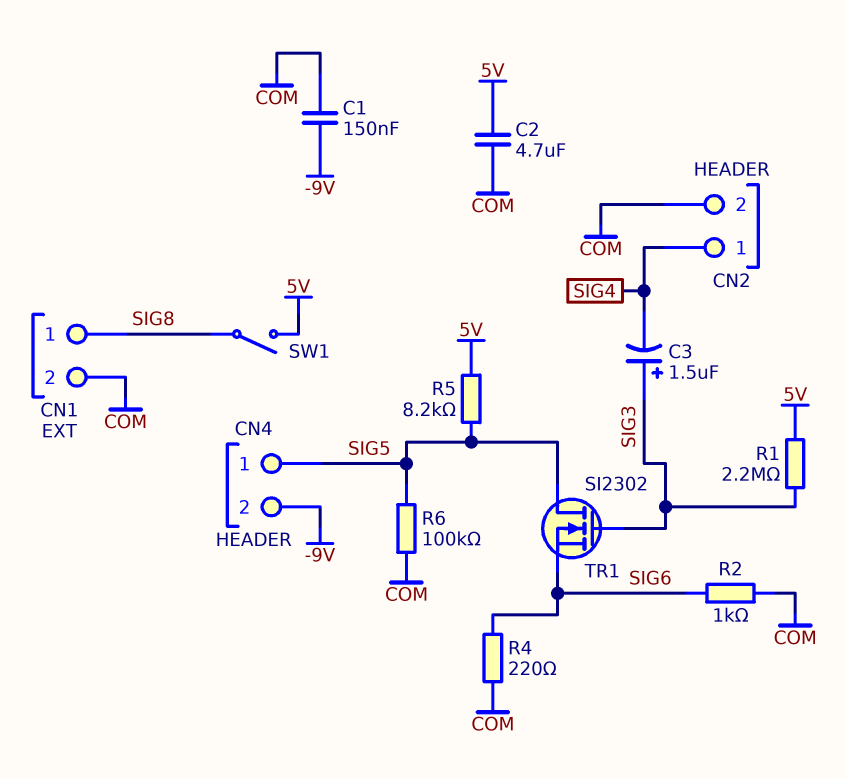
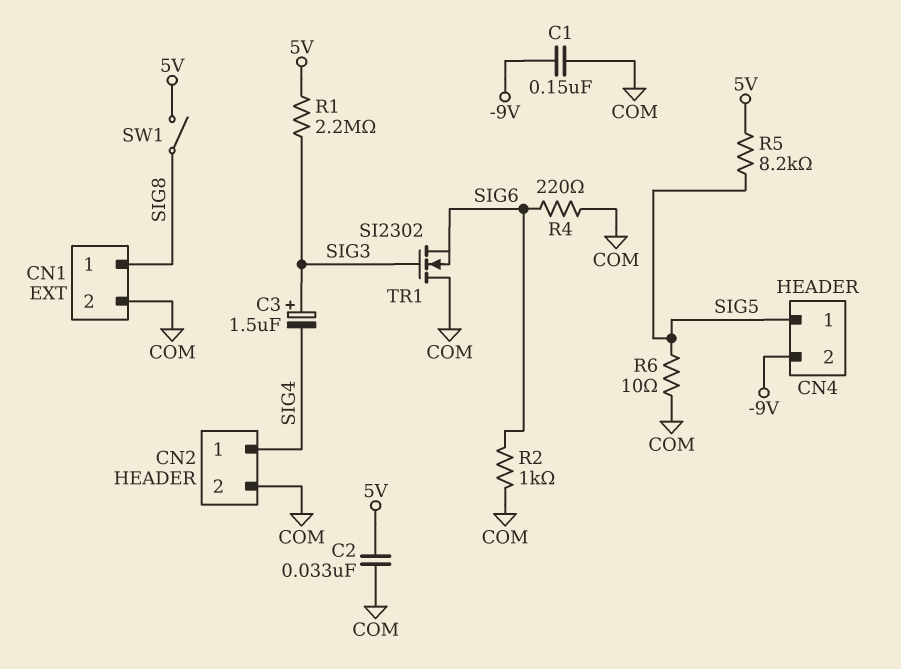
C2: 4.7uF (5V, COM) -> 33nF (5V, COM)
R6: 100k (COM, SIG5) -> 10 (COM, SIG5)
TR1: NMOS SI2302 (G SIG3, D SIG5, S SIG6) -> NMOS SI2302 (G SIG3, D COM, S SIG6)

